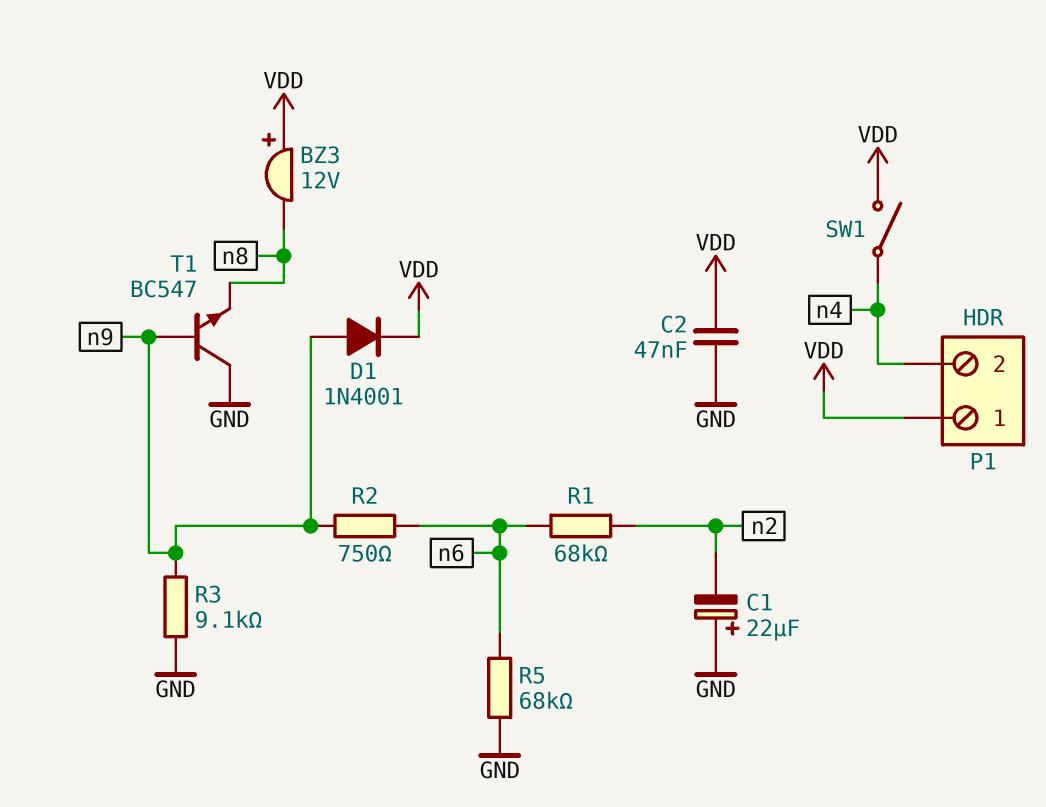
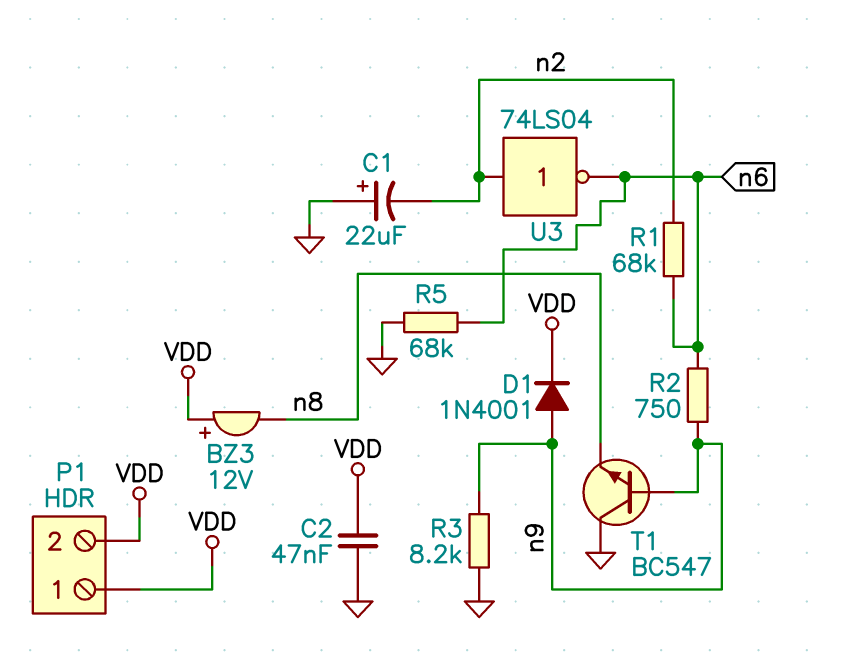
P1 pin 2: n4 -> VDD
R3: 9.1k (GND, n9) -> 8.2k (GND, n9)
SW1: switch (VDD, n4) -> none
U3: none -> NOT 74LS04 (in n2, out n6)

